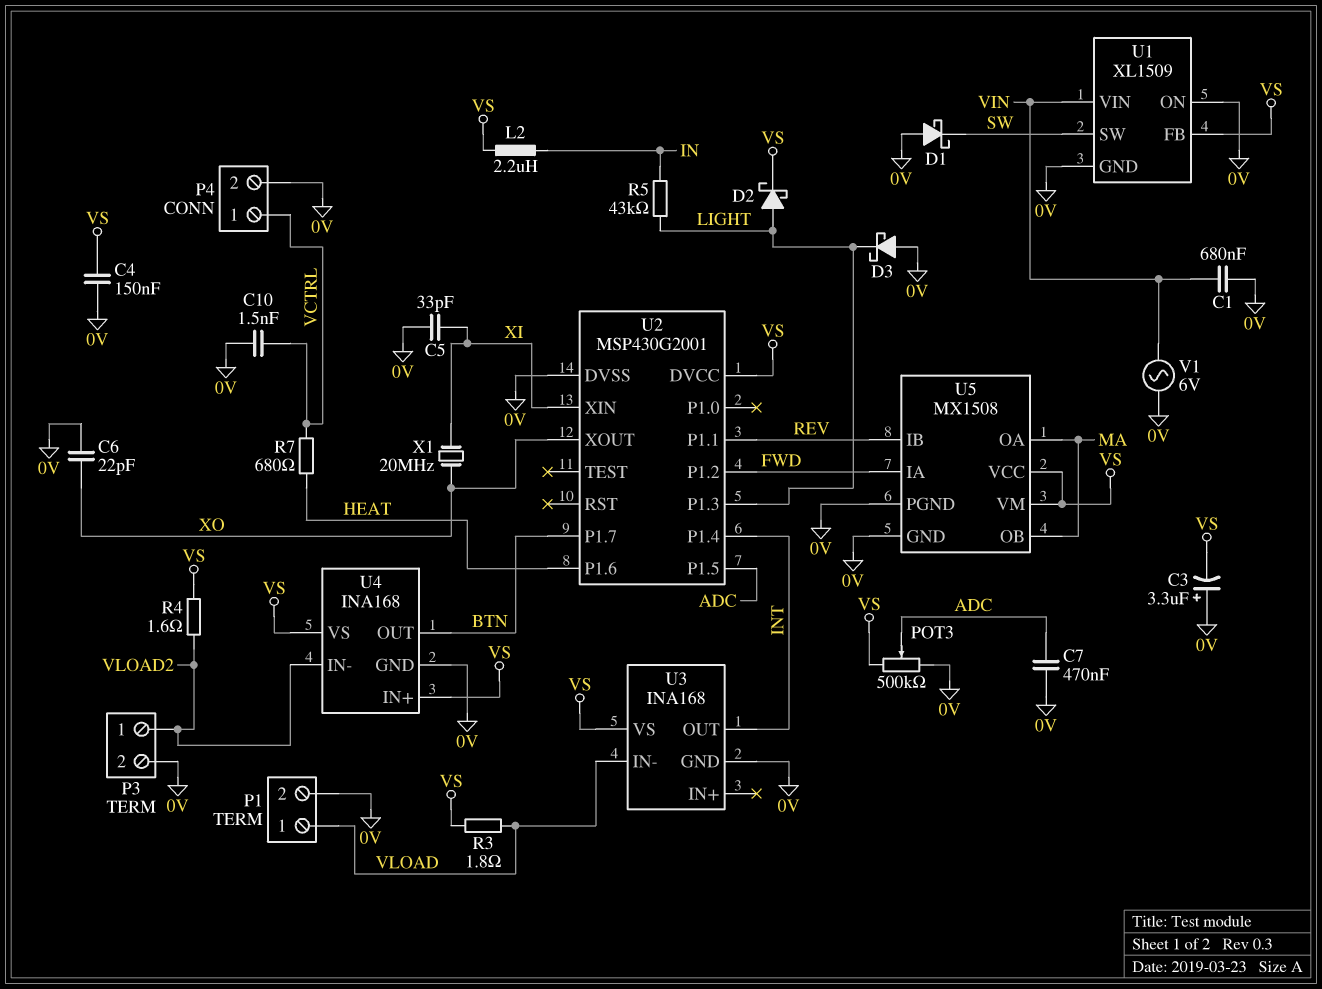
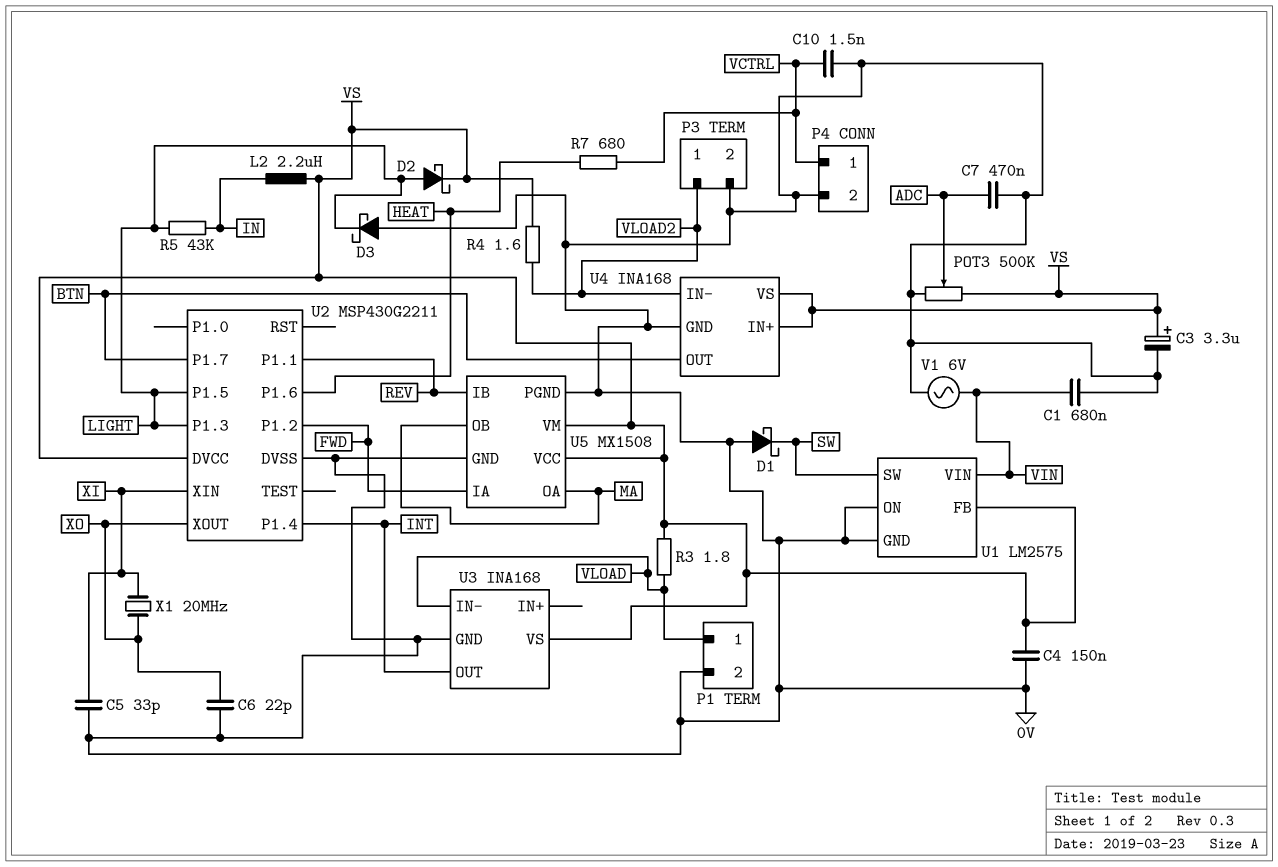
C3: 3.3uF (plus 0V, minus VS) -> 3.3uF (plus VS, minus 0V)
U1: XL1509 -> LM2575
U2: MSP430G2001 -> MSP430G2211
U2 pin P1.5: ADC -> LIGHT

